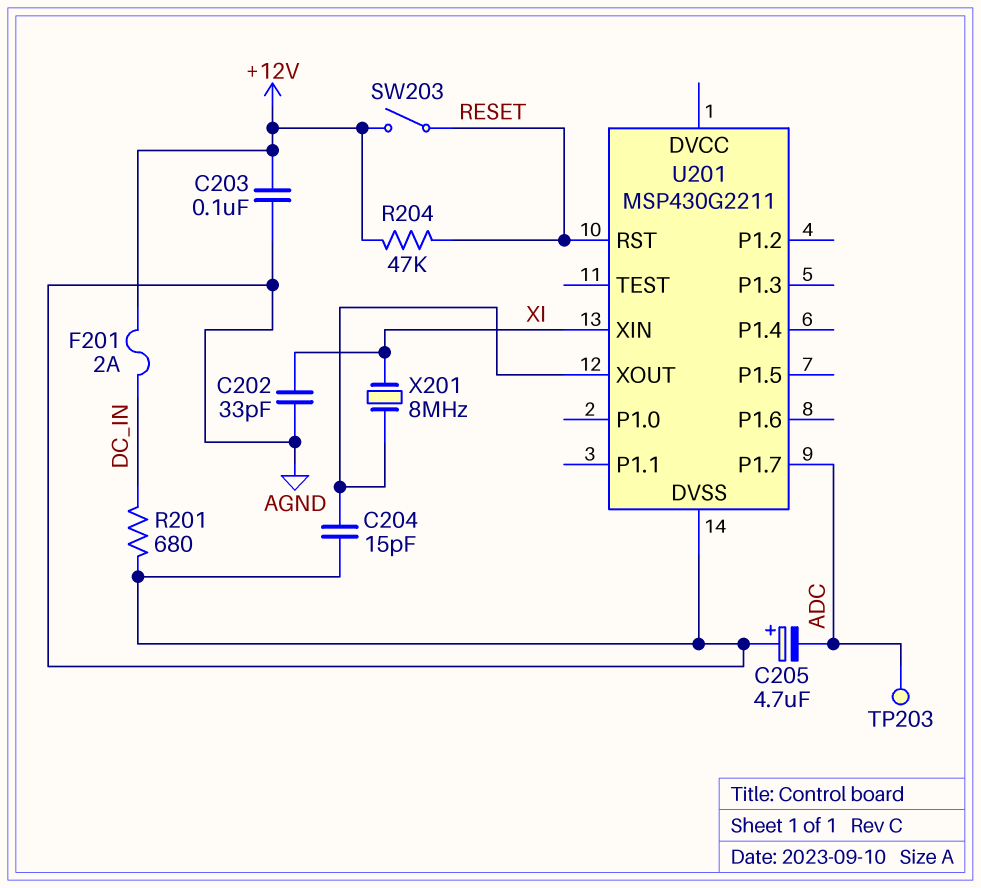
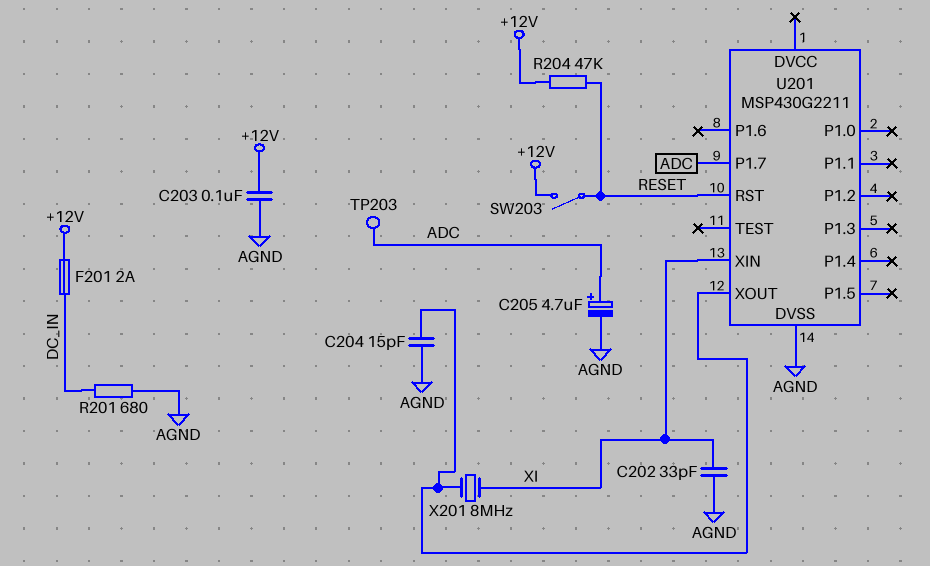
C205: 4.7uF (plus AGND, minus ADC) -> 4.7uF (plus ADC, minus AGND)

